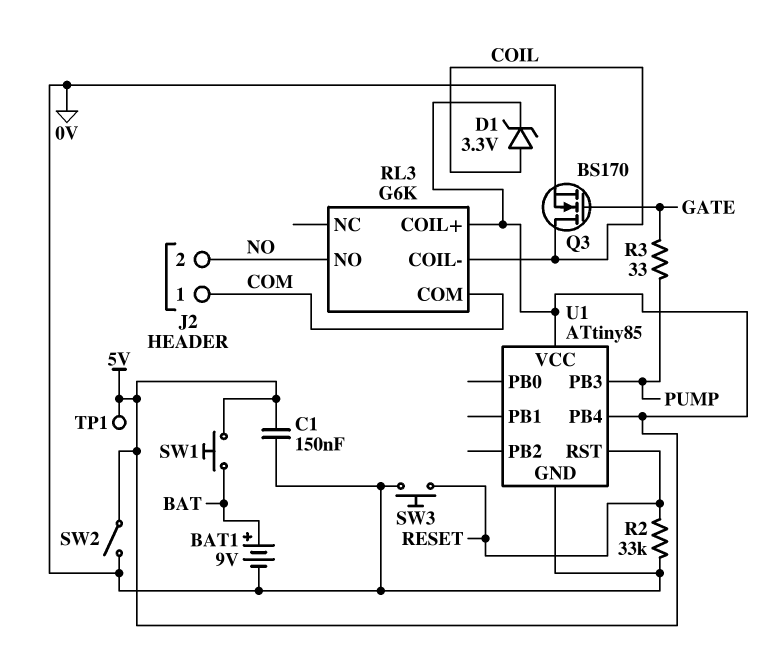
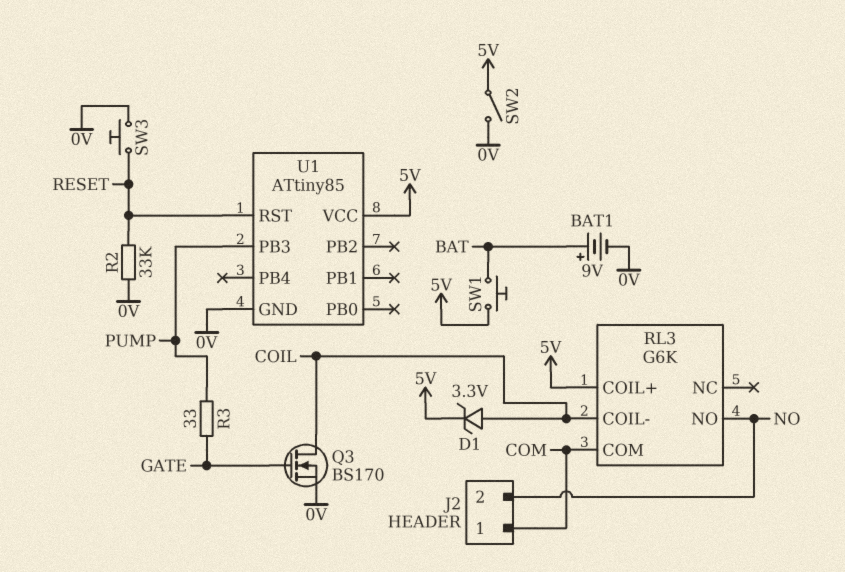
C1: 150nF (0V, 5V) -> none
TP1: test point (5V) -> none
U1 pin PB4: 5V -> none

